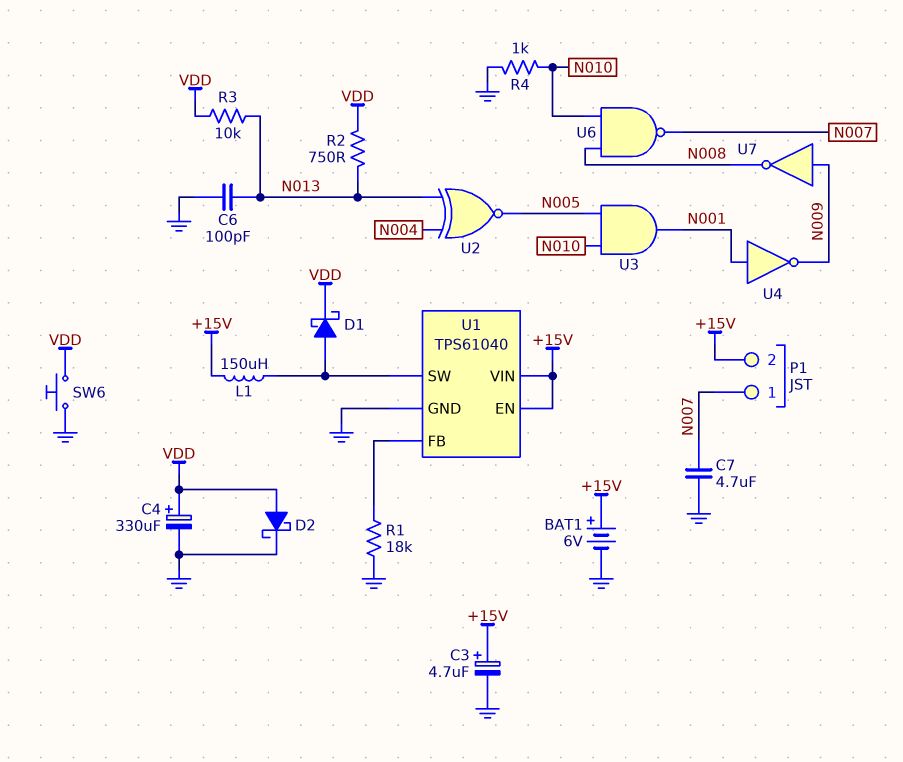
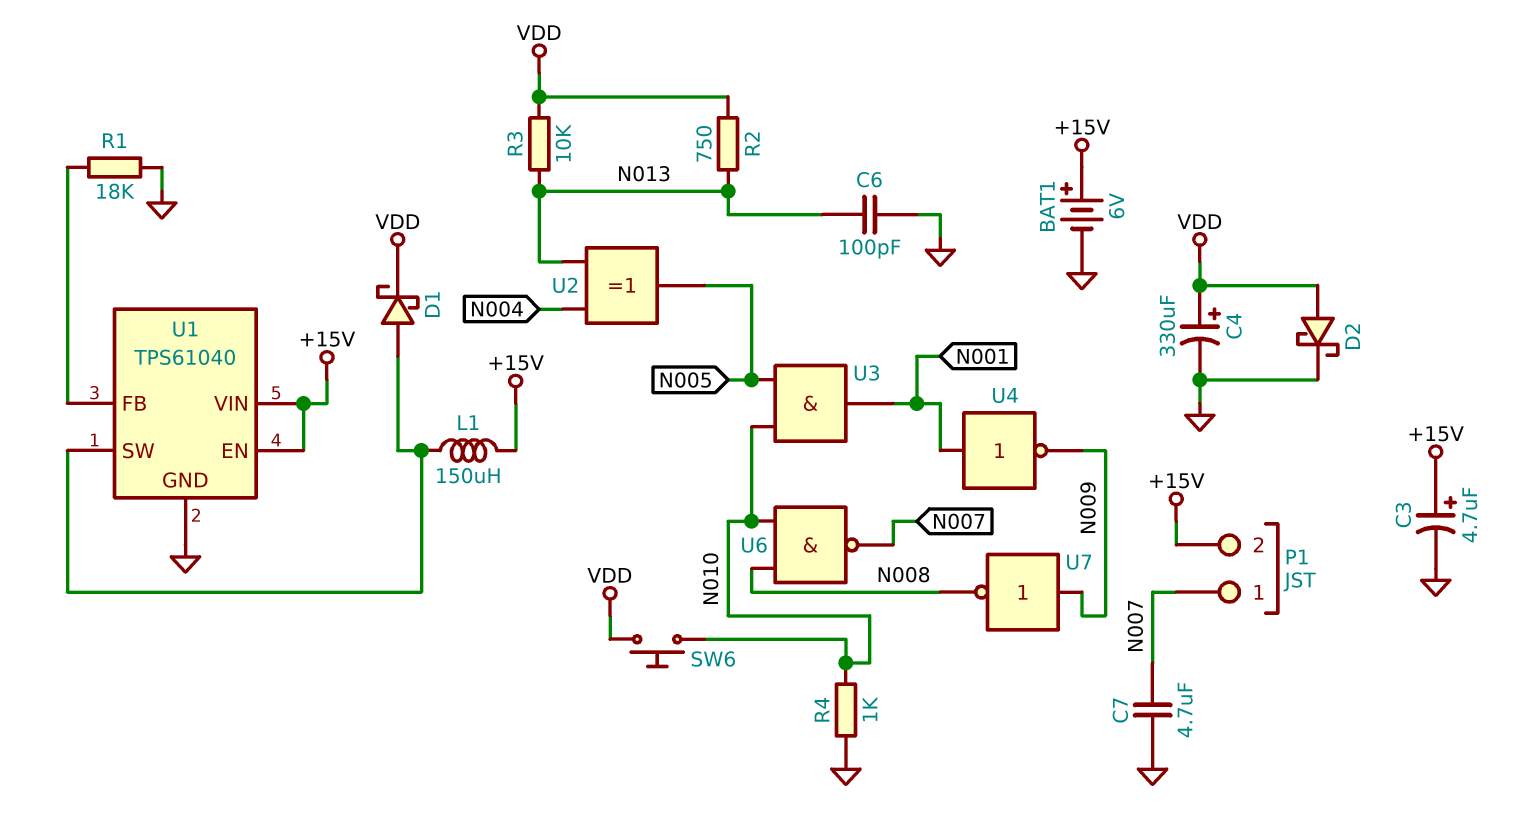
SW6: button (GND, VDD) -> button (N010, VDD)
U2: XNOR (in N004, in N013, out N005) -> XOR (in N004, in N013, out N005)

